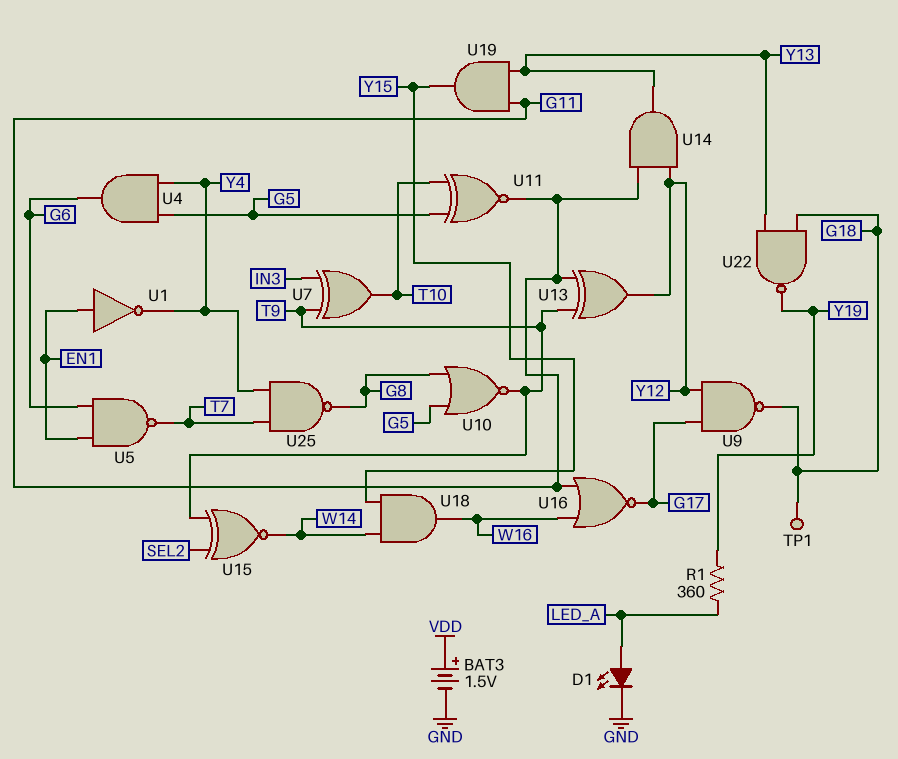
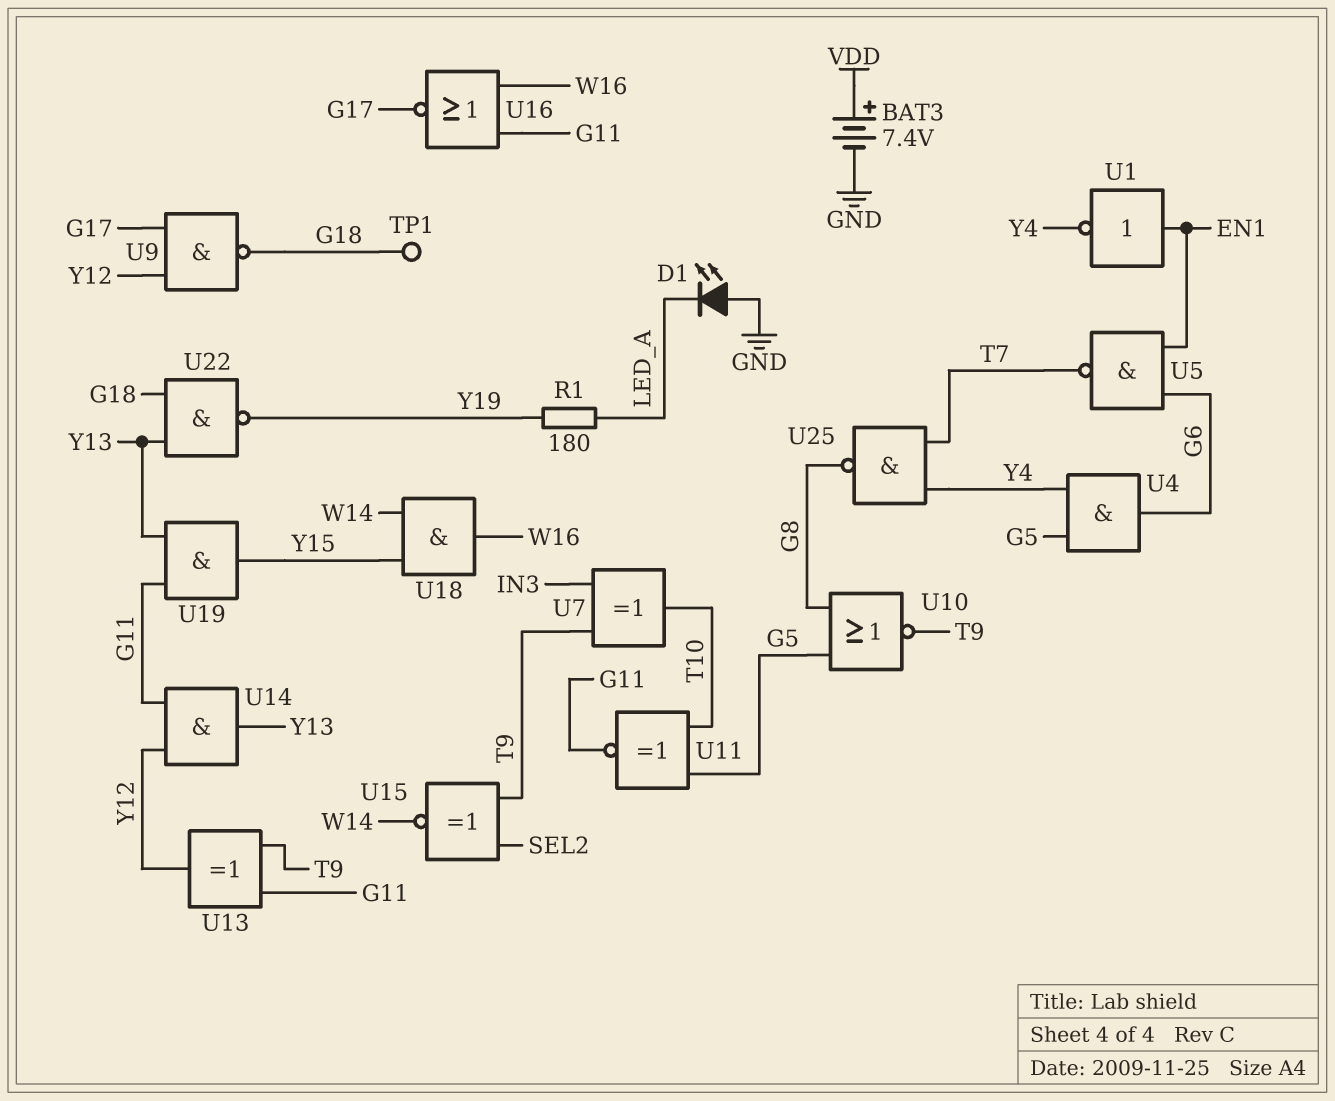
BAT3: 1.5V (plus VDD, minus GND) -> 7.4V (plus VDD, minus GND)
D1: LED (A LED_A, K GND) -> LED (A GND, K LED_A)
R1: 360 (LED_A, Y19) -> 180 (LED_A, Y19)

